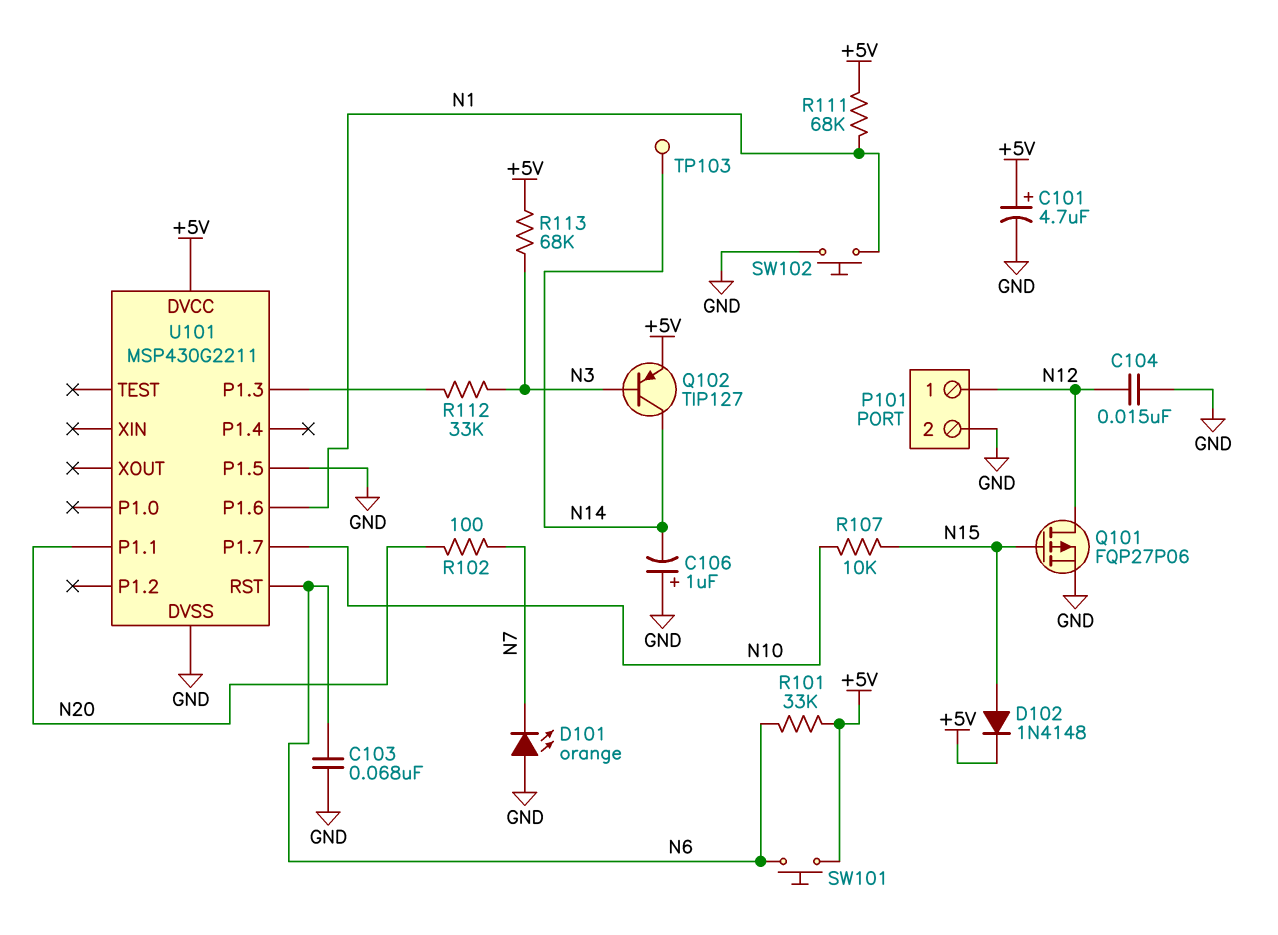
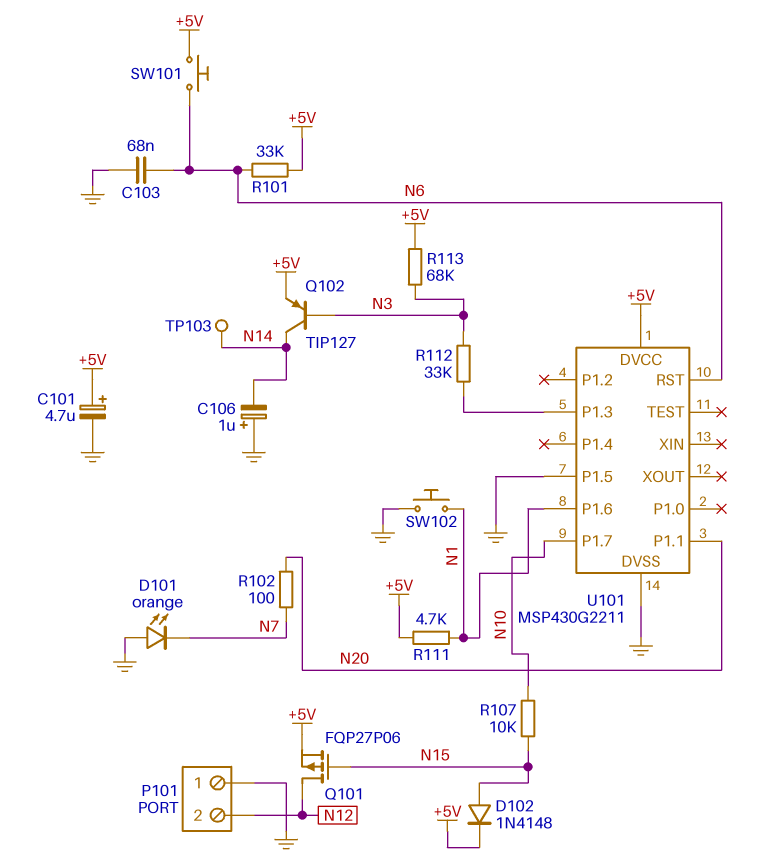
C104: 15nF (GND, N12) -> none
P101 pin 1: N12 -> GND
P101 pin 2: GND -> N12
Q101: PMOS FQP27P06 (G N15, D N12, S GND) -> PMOS FQP27P06 (G N15, D N12, S +5V)
R111: 68k (+5V, N1) -> 4.7k (+5V, N1)

